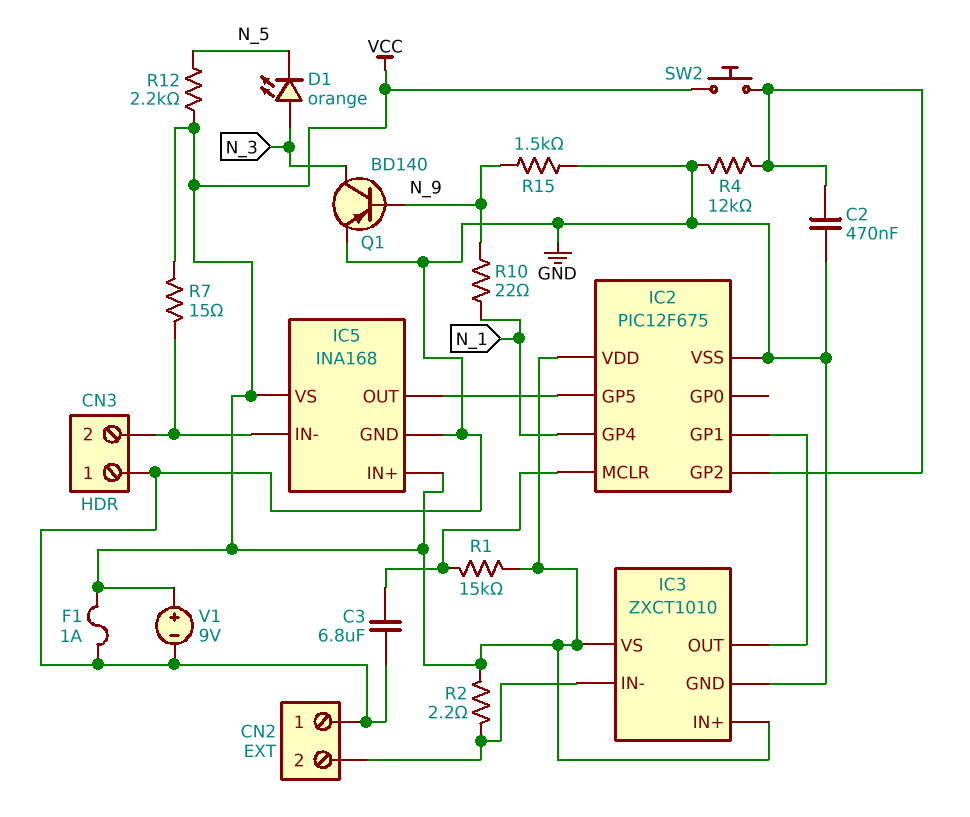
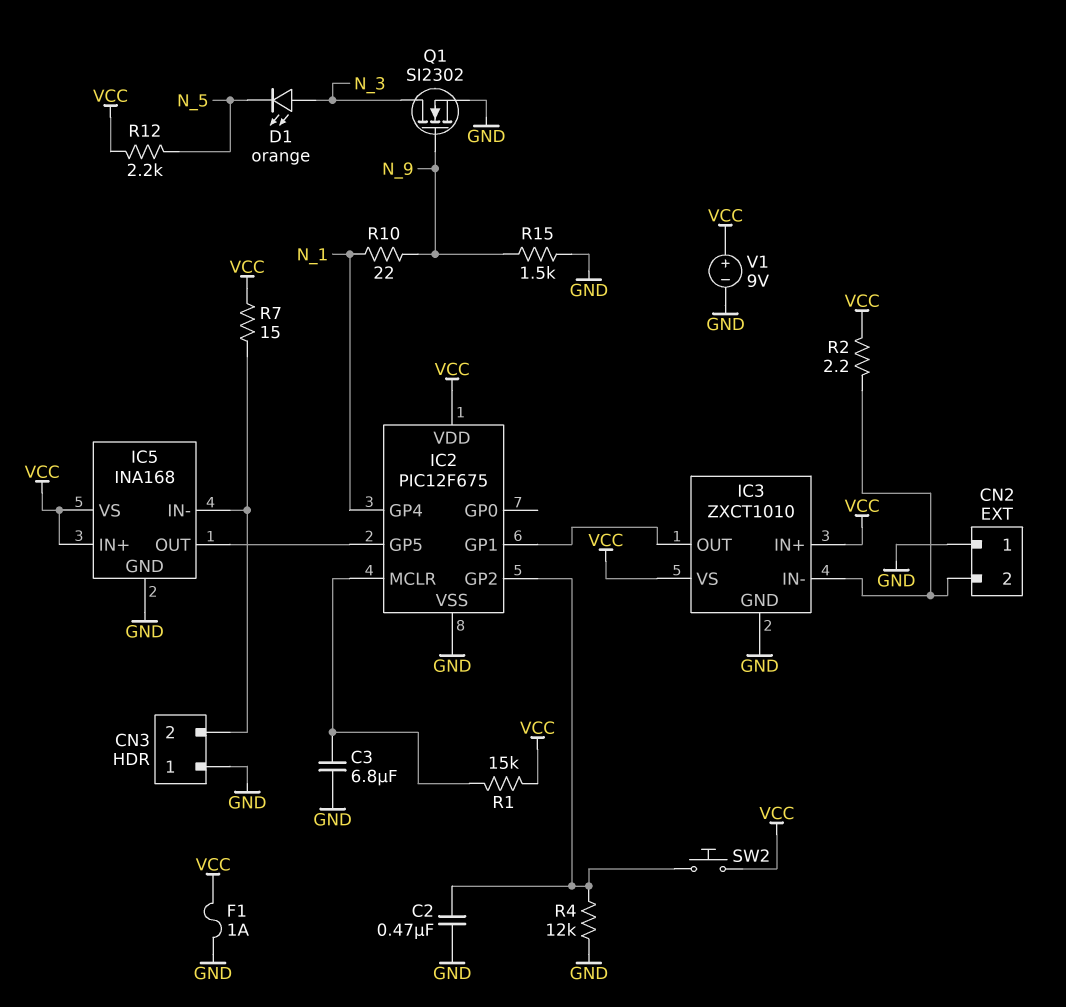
Q1: PNP BD140 (B N_9, C N_3, E GND) -> NMOS SI2302 (G N_9, D N_3, S GND)

